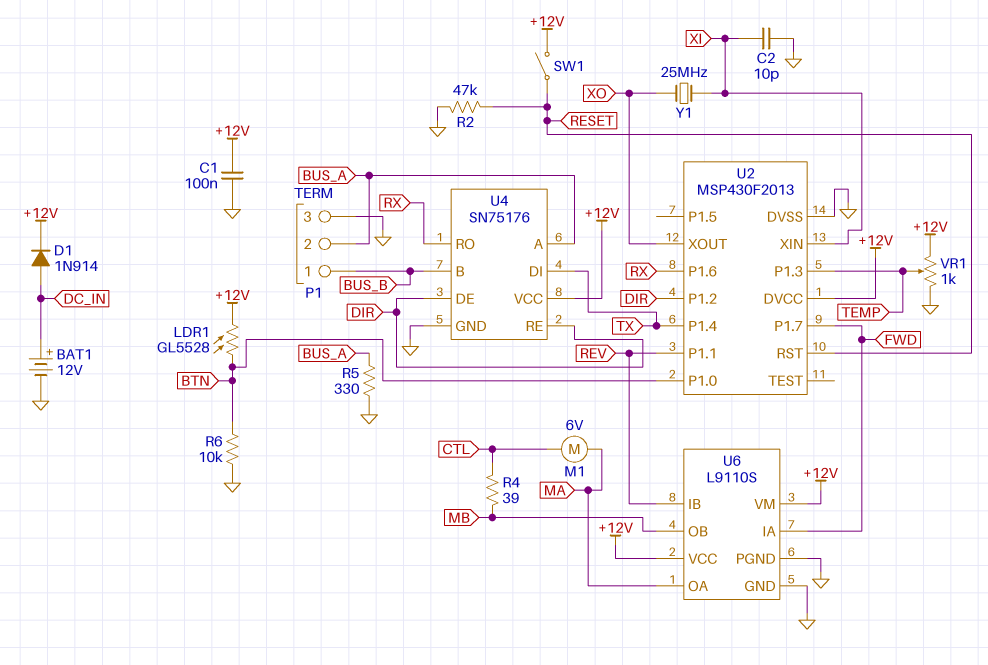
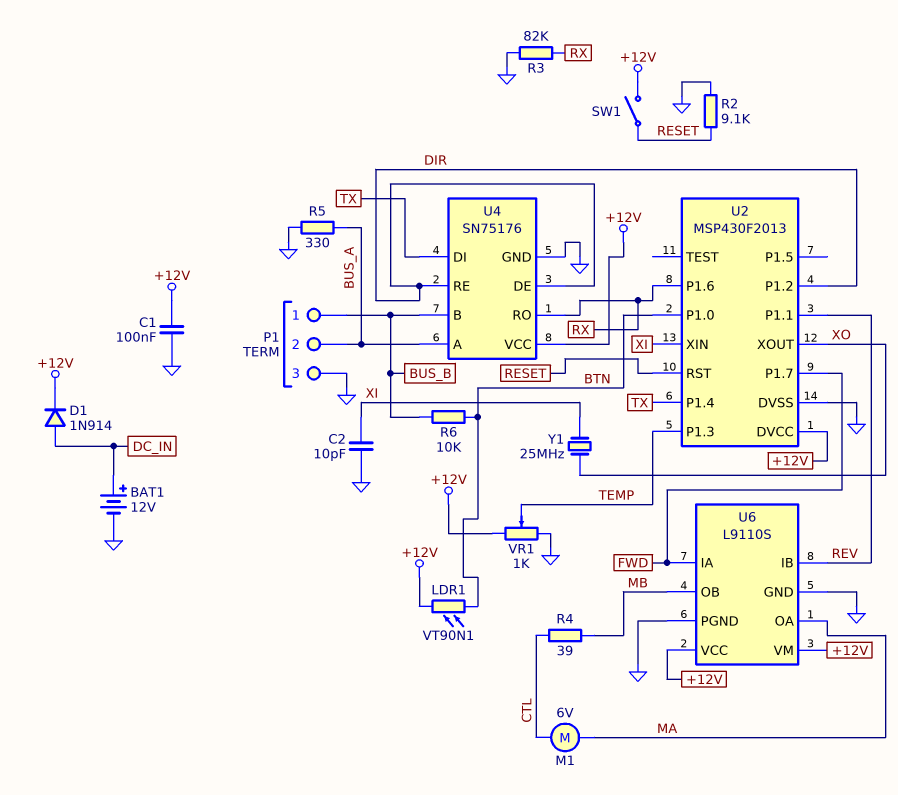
LDR1: GL5528 (+12V, BTN) -> VT90N1 (+12V, BTN)
R2: 47k (GND, RESET) -> 9.1k (GND, RESET)
R3: none -> 82k (GND, RX)
R6: 10k (BTN, GND) -> 10k (BTN, BUS_B)

